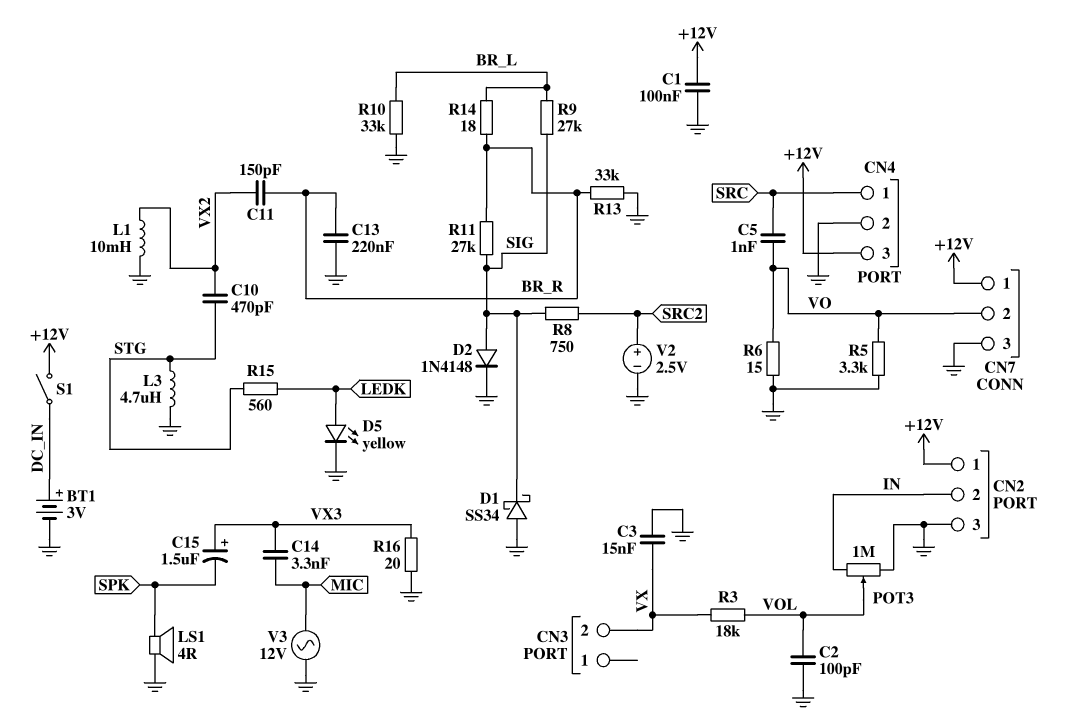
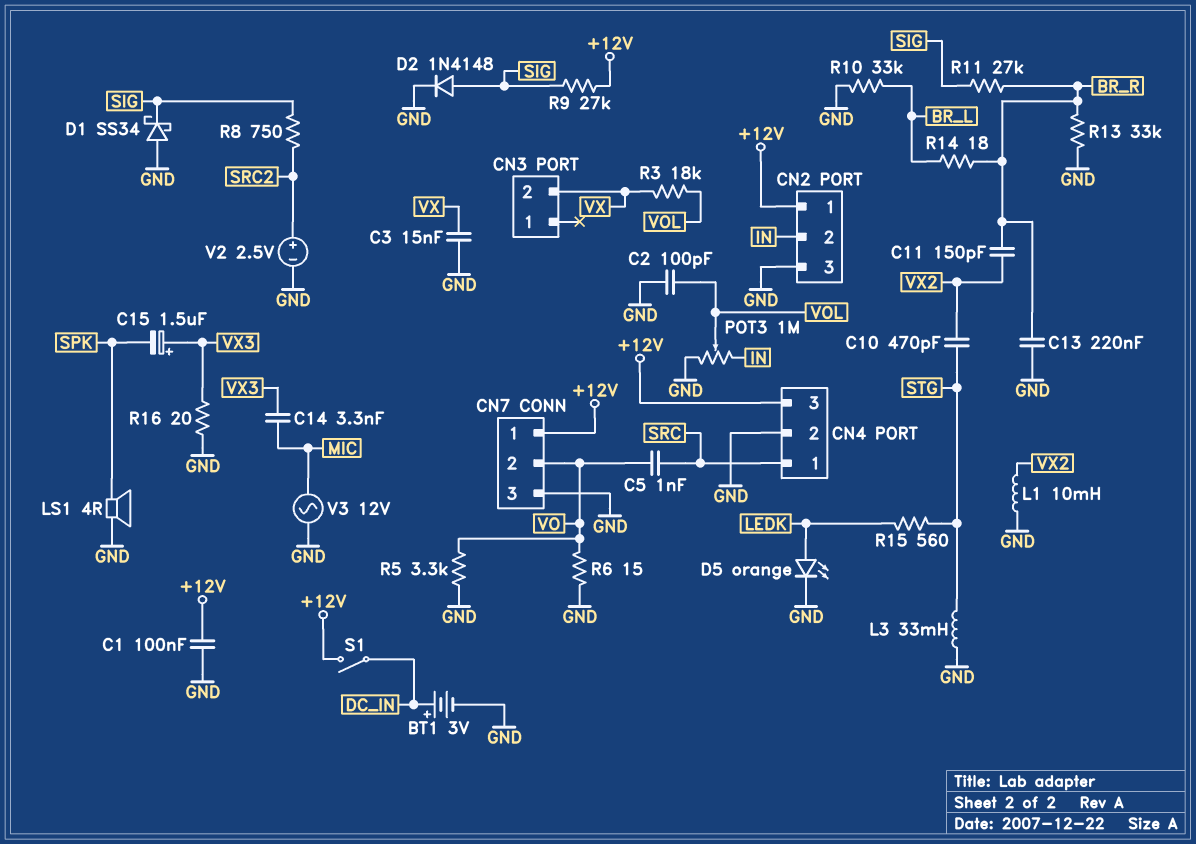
D5: LED yellow (A LEDK, K GND) -> LED orange (A LEDK, K GND)
L3: 4.7uH (GND, STG) -> 33mH (GND, STG)
R9: 27k (BR_L, SIG) -> 27k (+12V, SIG)

